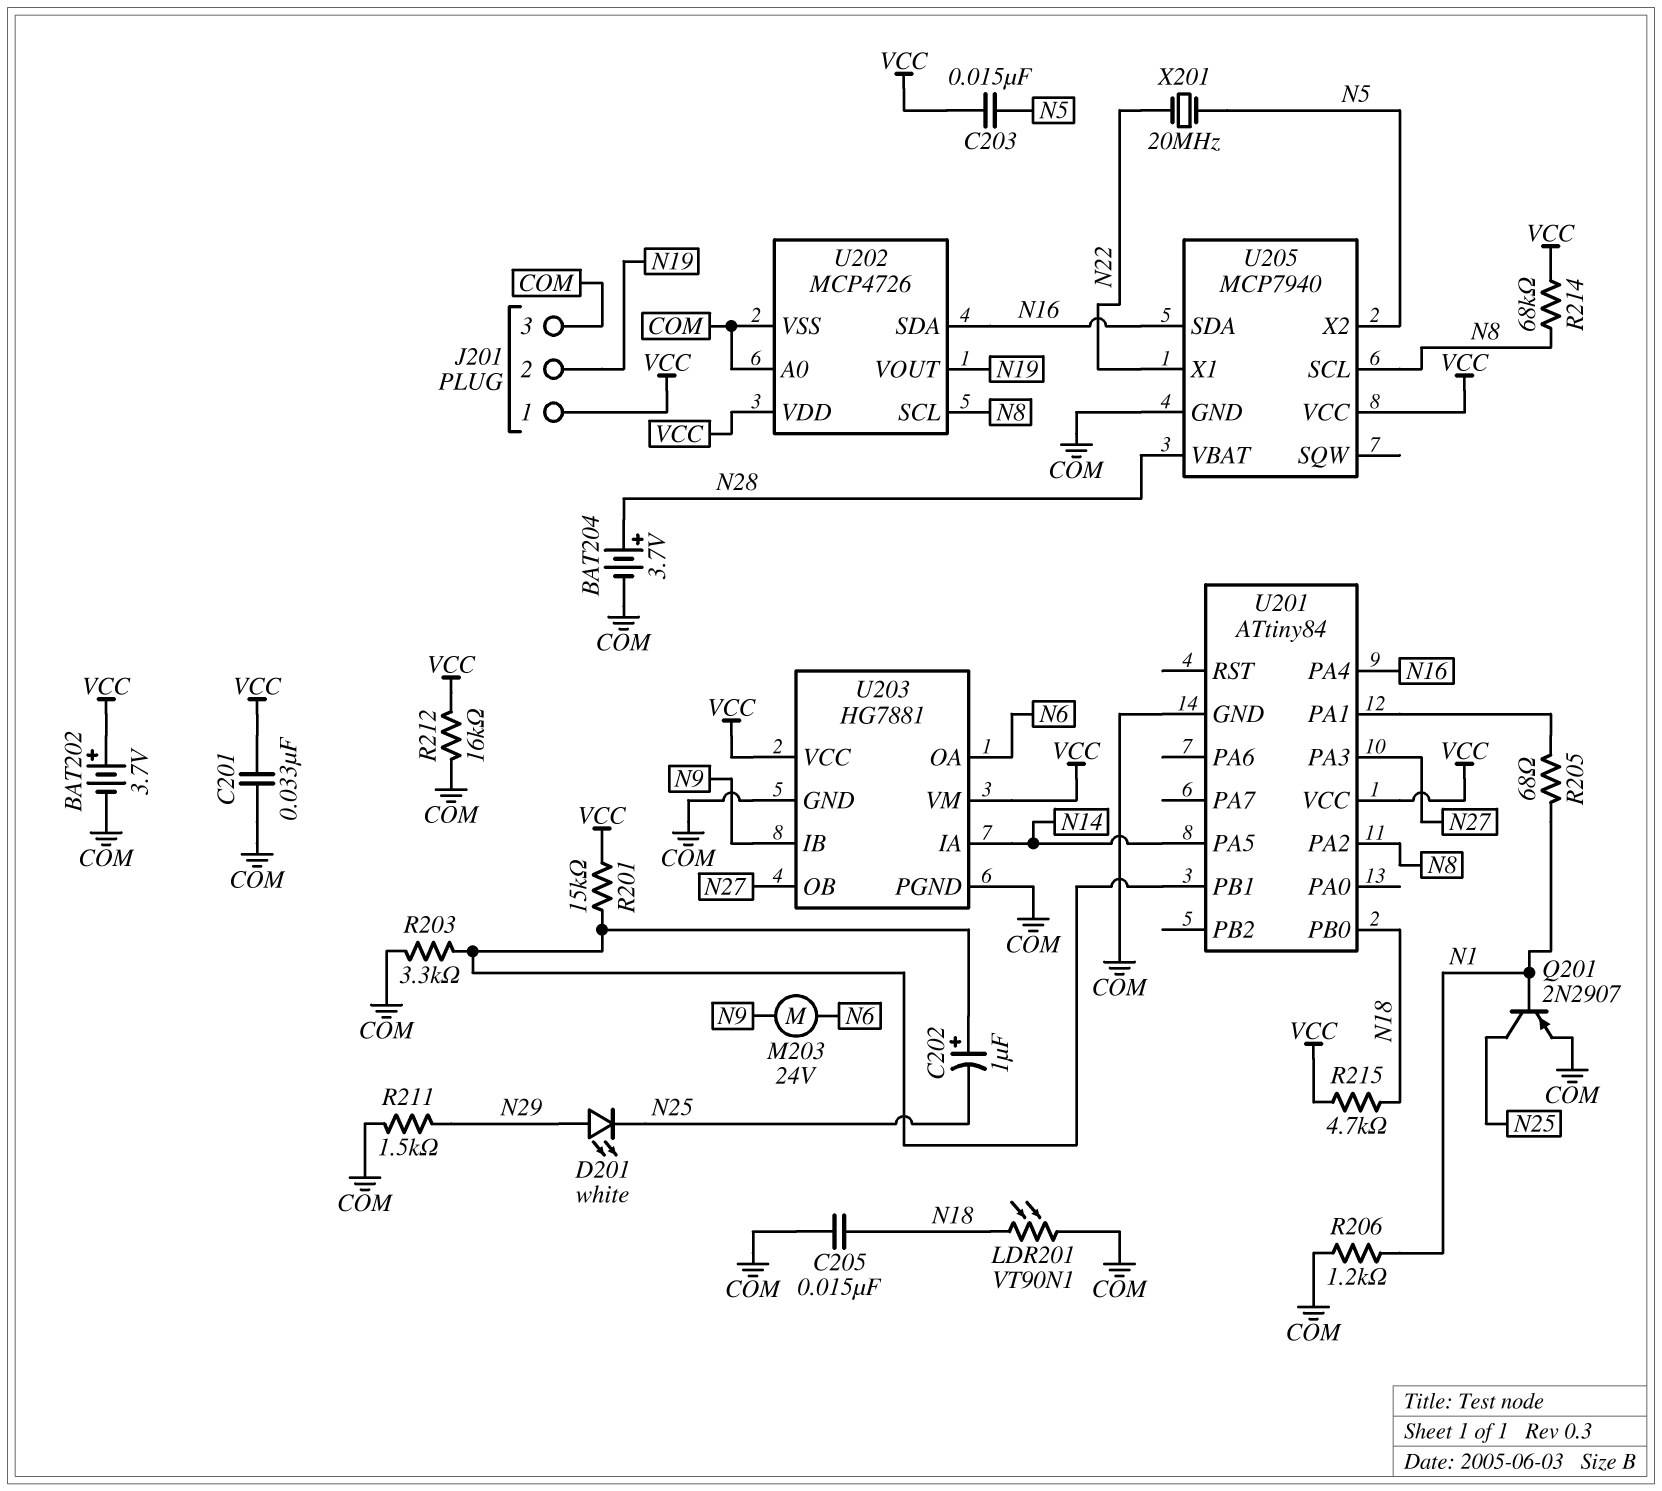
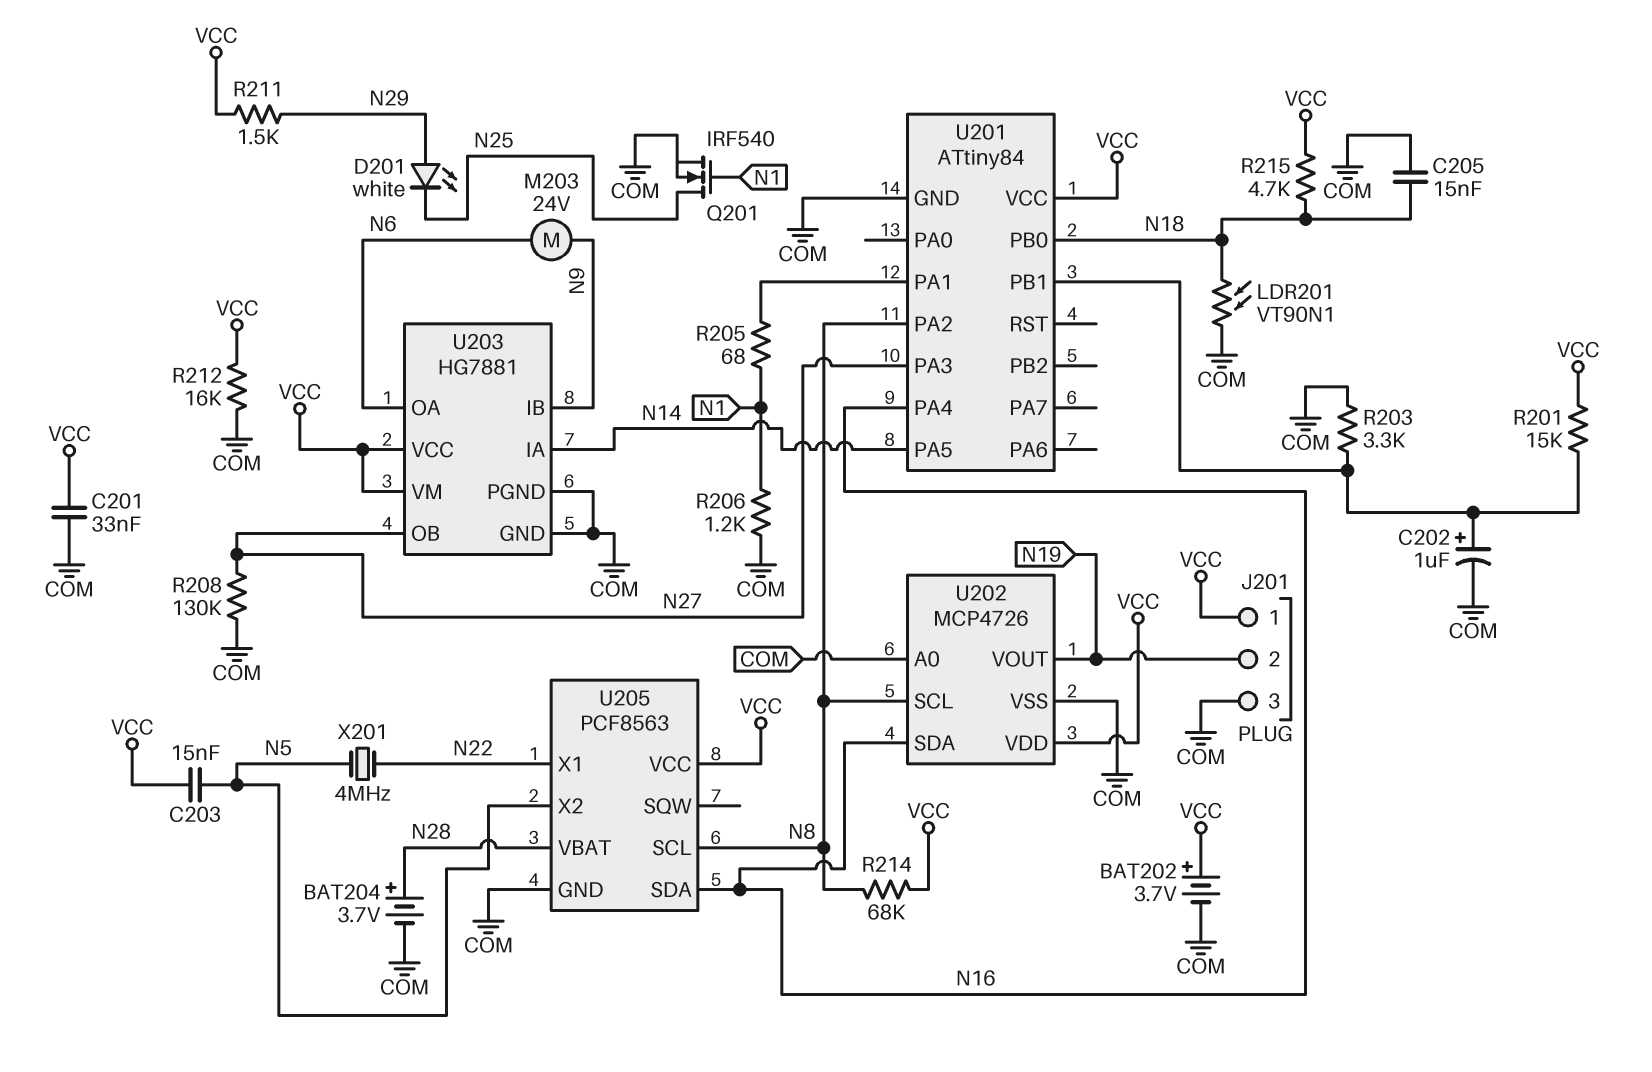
C202: 1uF (plus U201/PB1, minus N25) -> 1uF (plus U201/PB1, minus COM)
Q201: PNP 2N2907 (B N1, C N25, E COM) -> NMOS IRF540 (G N1, D N25, S COM)
R208: none -> 130k (COM, N27)
R211: 1.5k (COM, N29) -> 1.5k (N29, VCC)
U205: MCP7940 -> PCF8563
X201: 20MHz (N5, N22) -> 4MHz (N5, N22)

